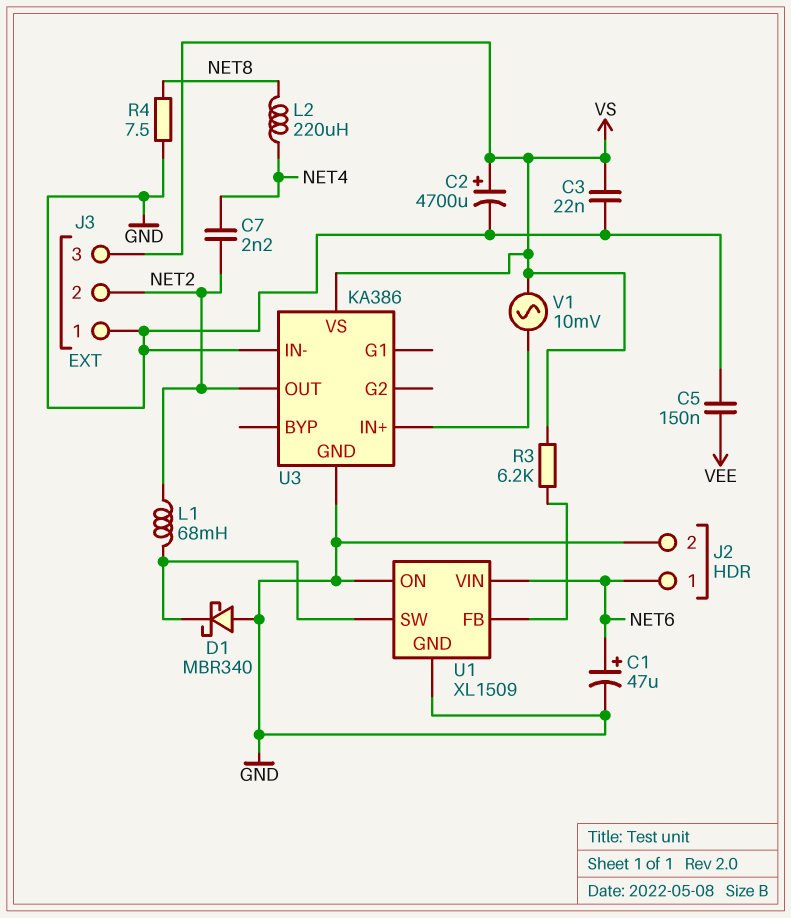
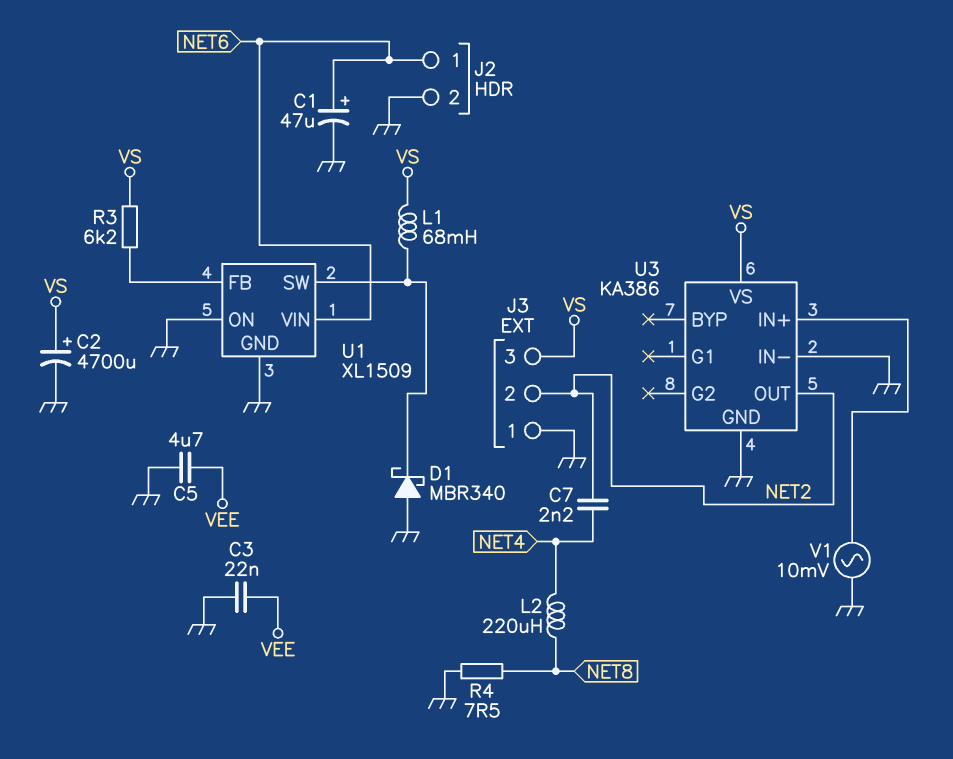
C3: 22nF (GND, VS) -> 22nF (GND, VEE)
C5: 150nF (GND, VEE) -> 4.7uF (GND, VEE)
L1: 68mH (NET2, U1/SW) -> 68mH (U1/SW, VS)
V1: AC 10mV (U3/IN+, VS) -> AC 10mV (GND, U3/IN+)

